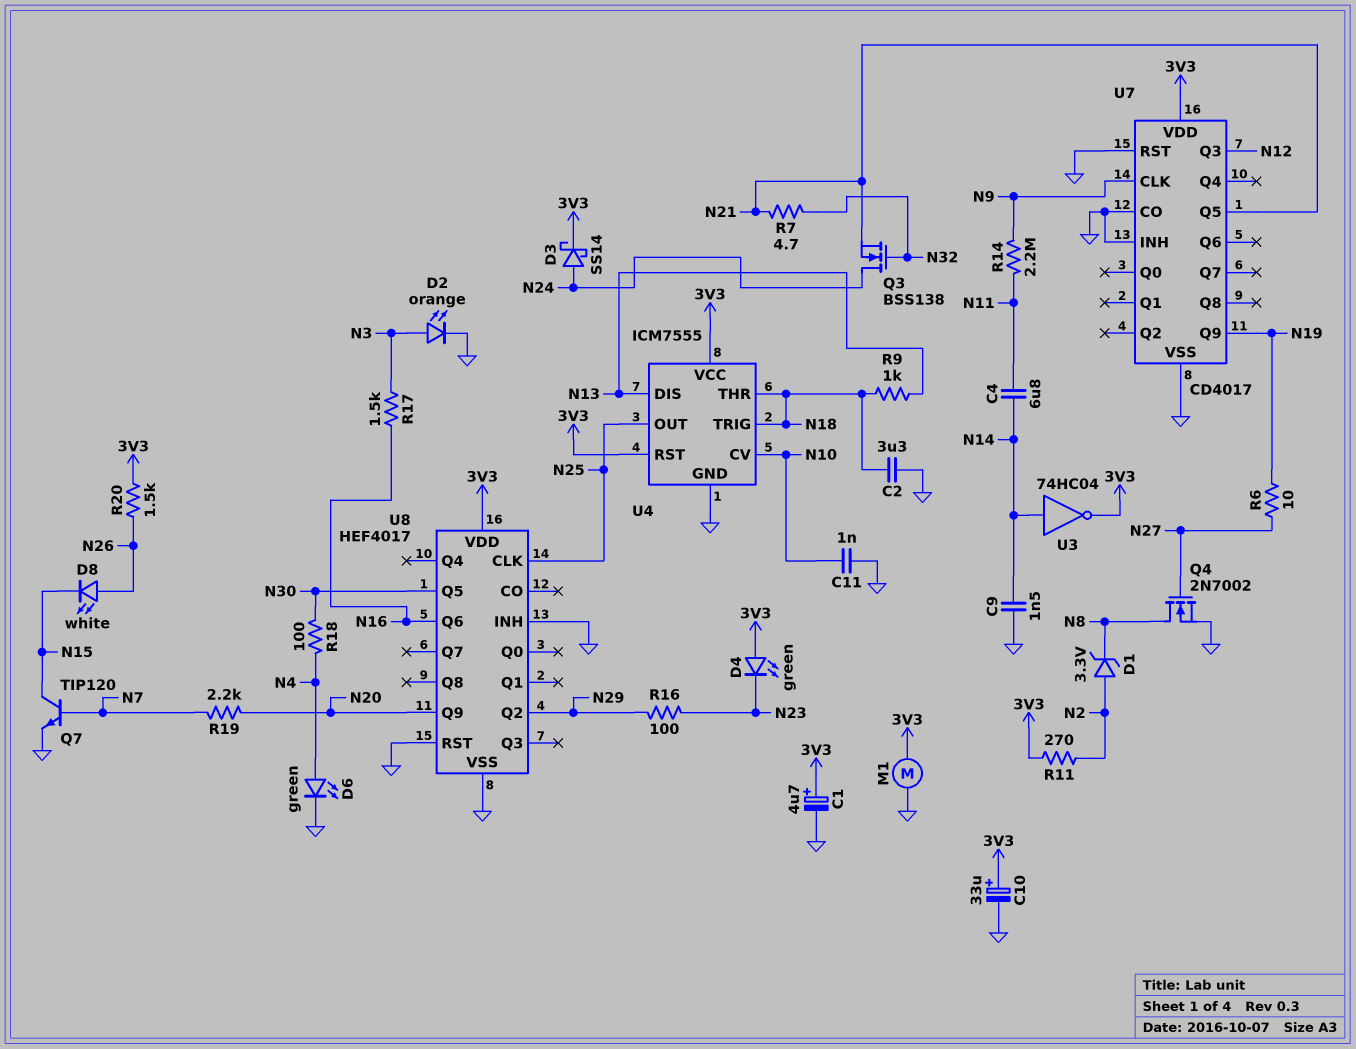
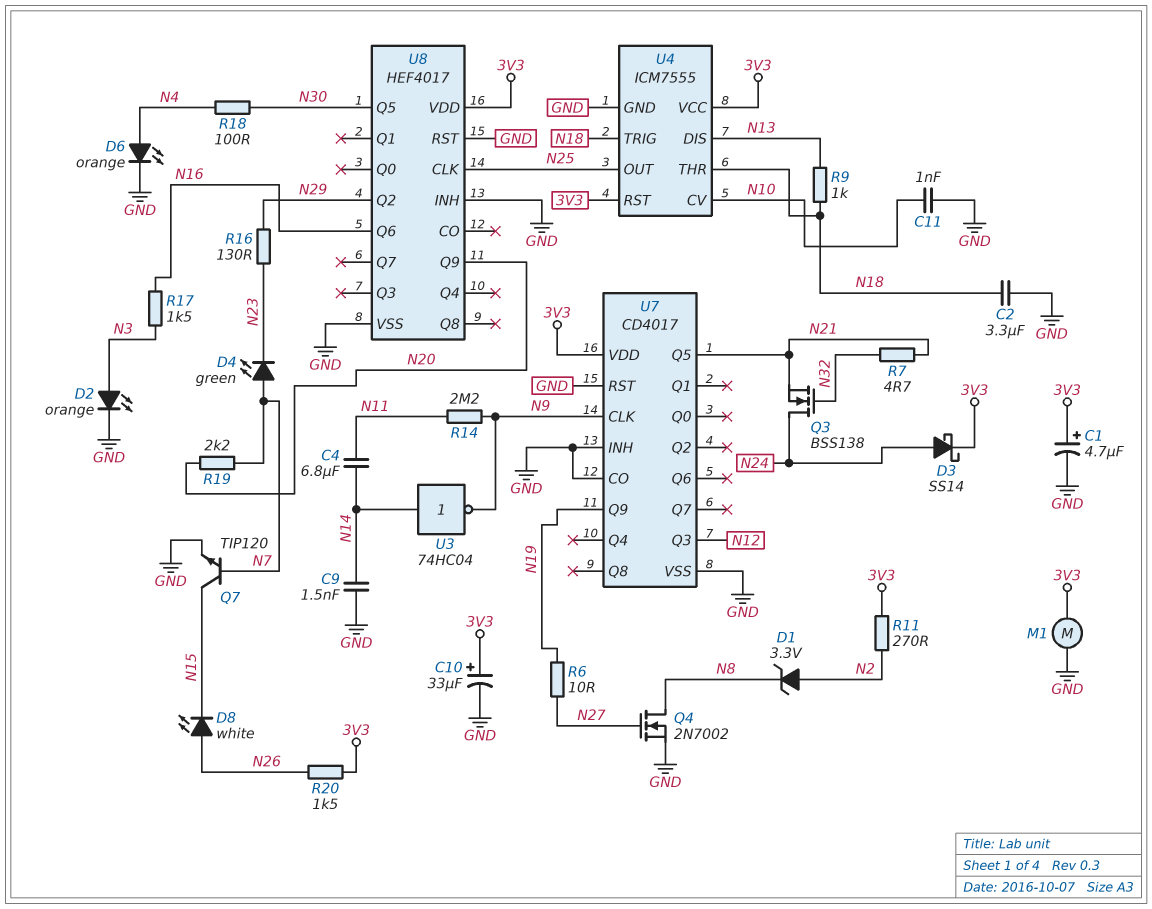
D4: LED green (A 3V3, K N23) -> LED green (A N7, K N23)
D6: LED green (A N4, K GND) -> LED orange (A N4, K GND)
R16: 100 (N23, N29) -> 130 (N23, N29)
U3: NOT 74HC04 (in N14, out 3V3) -> NOT 74HC04 (in N14, out N9)

